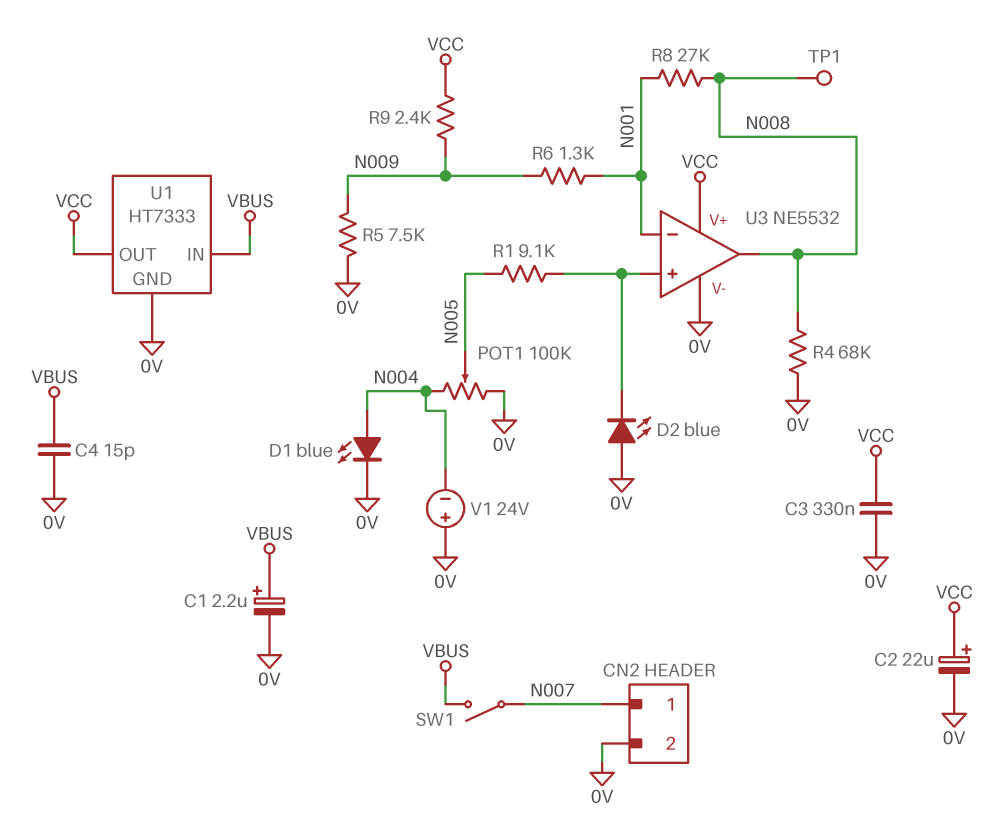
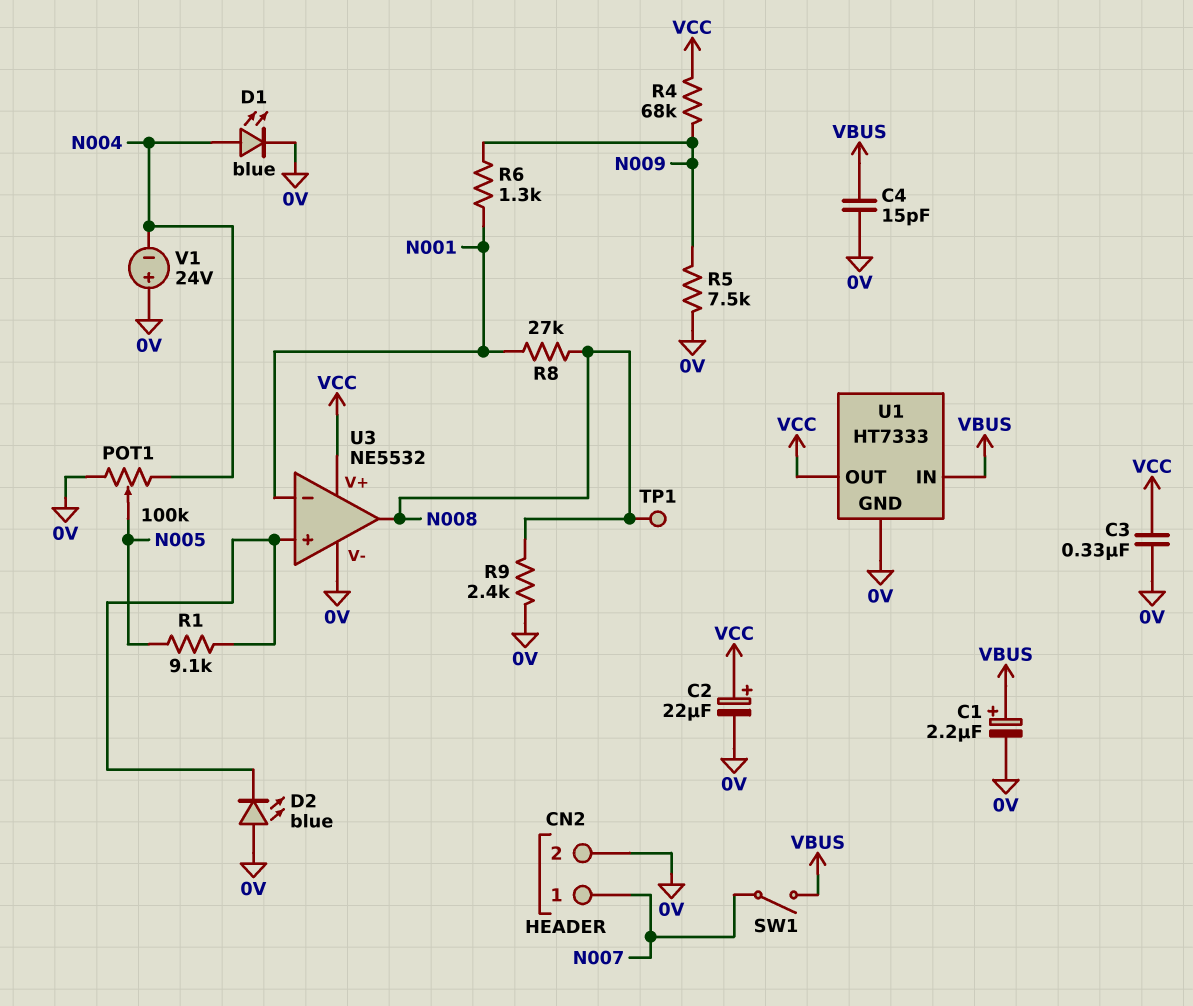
R4: 68k (0V, N008) -> 68k (N009, VCC)
R9: 2.4k (N009, VCC) -> 2.4k (0V, N008)

